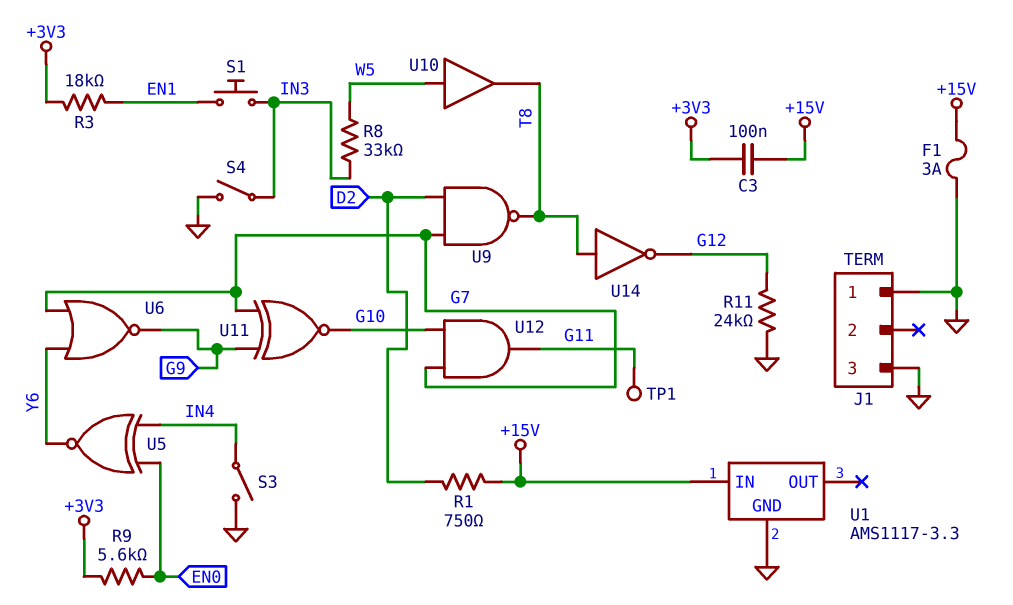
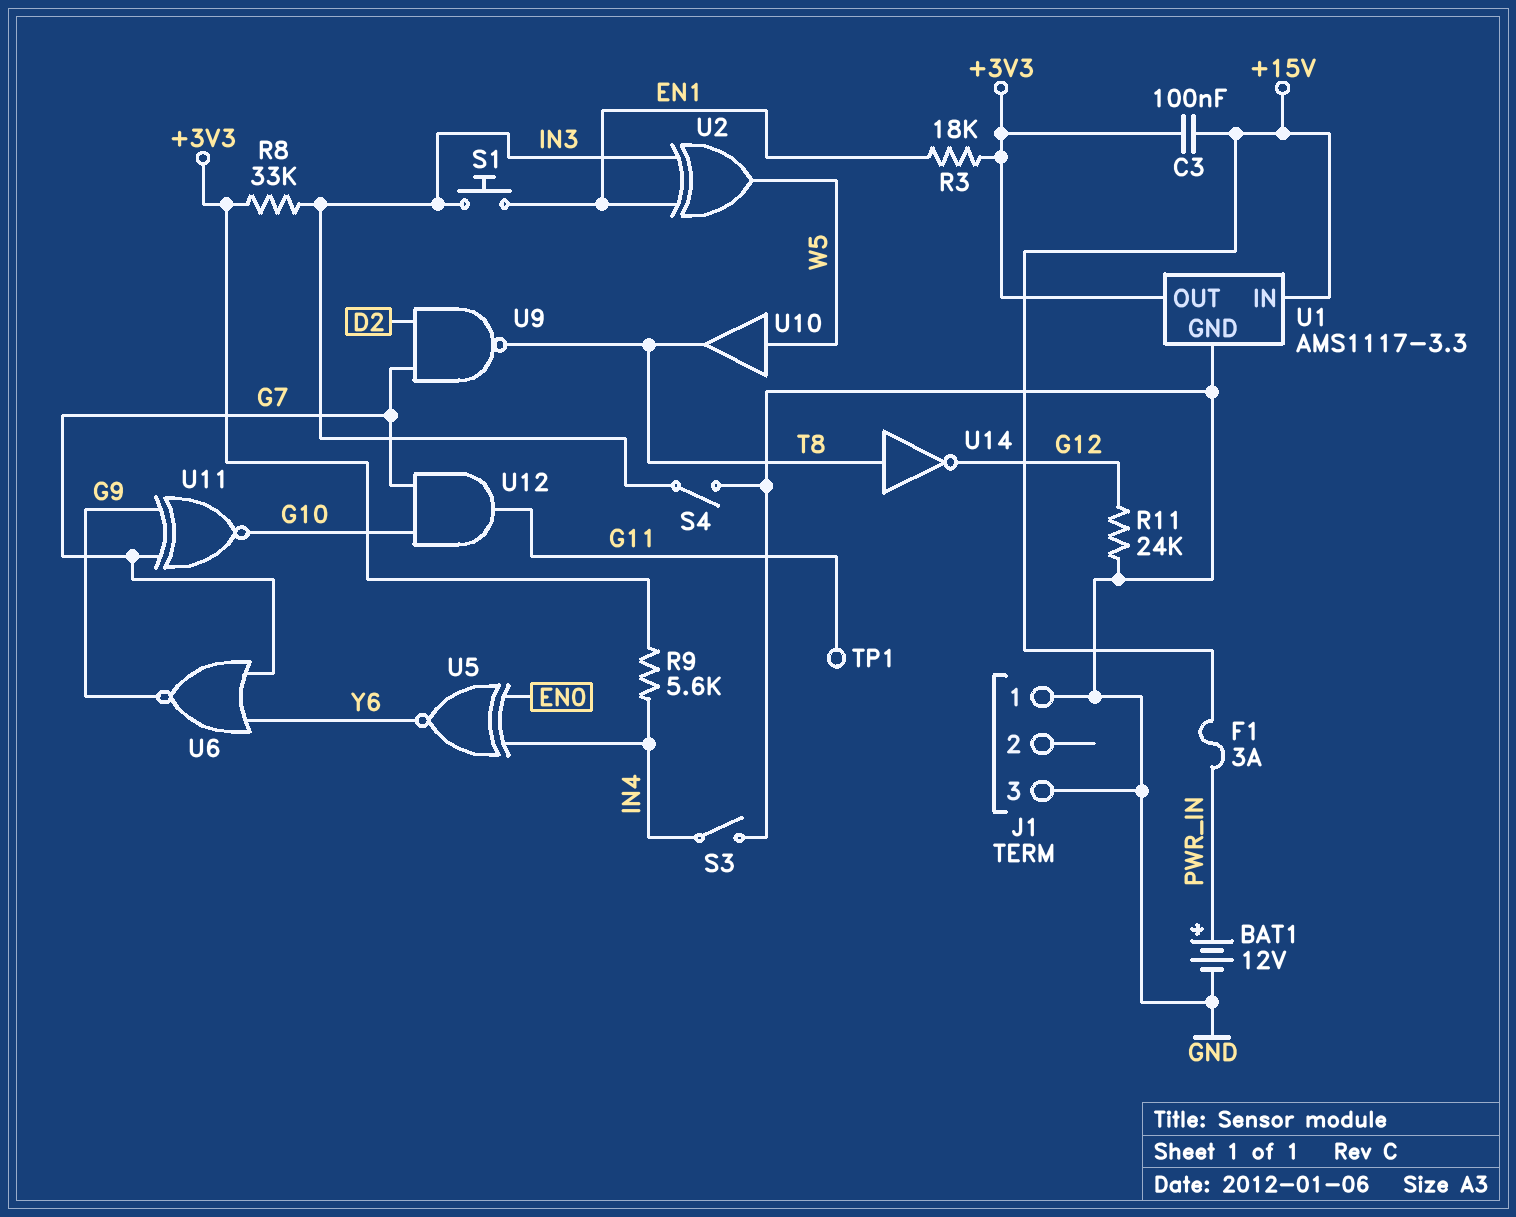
BAT1: none -> 12V (plus PWR_IN, minus GND)
F1: 3A (+15V, GND) -> 3A (+15V, PWR_IN)
R1: 750 (+15V, D2) -> none
R8: 33k (IN3, W5) -> 33k (+3V3, IN3)
R9: 5.6k (+3V3, EN0) -> 5.6k (+3V3, IN4)
U1 pin OUT: none -> +3V3
U2: none -> XOR (in EN1, in IN3, out W5)

